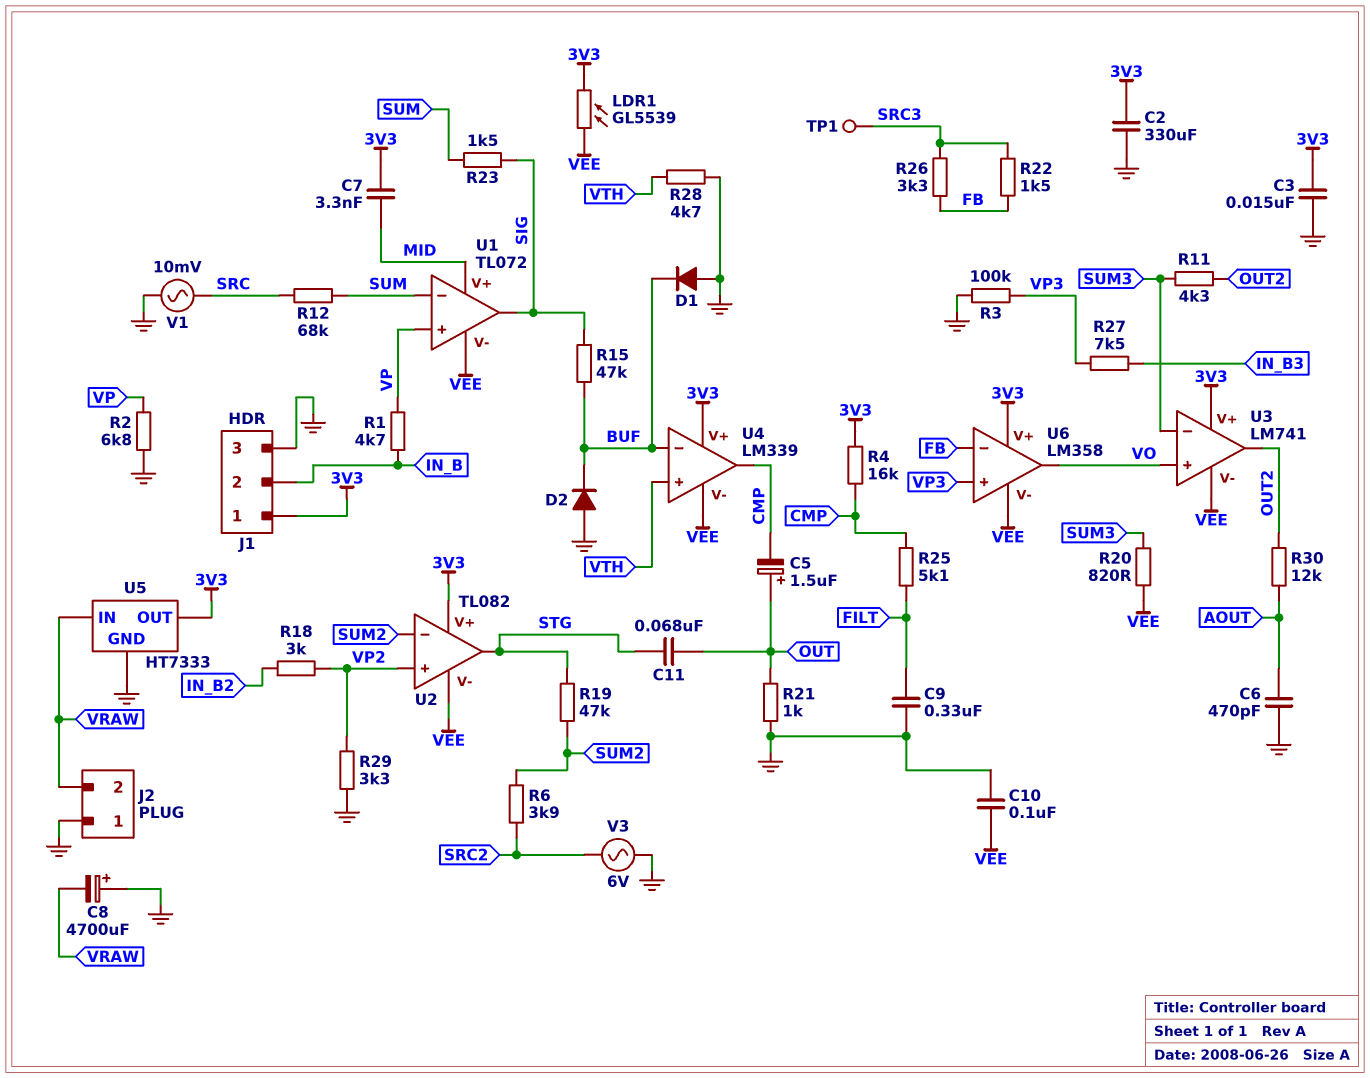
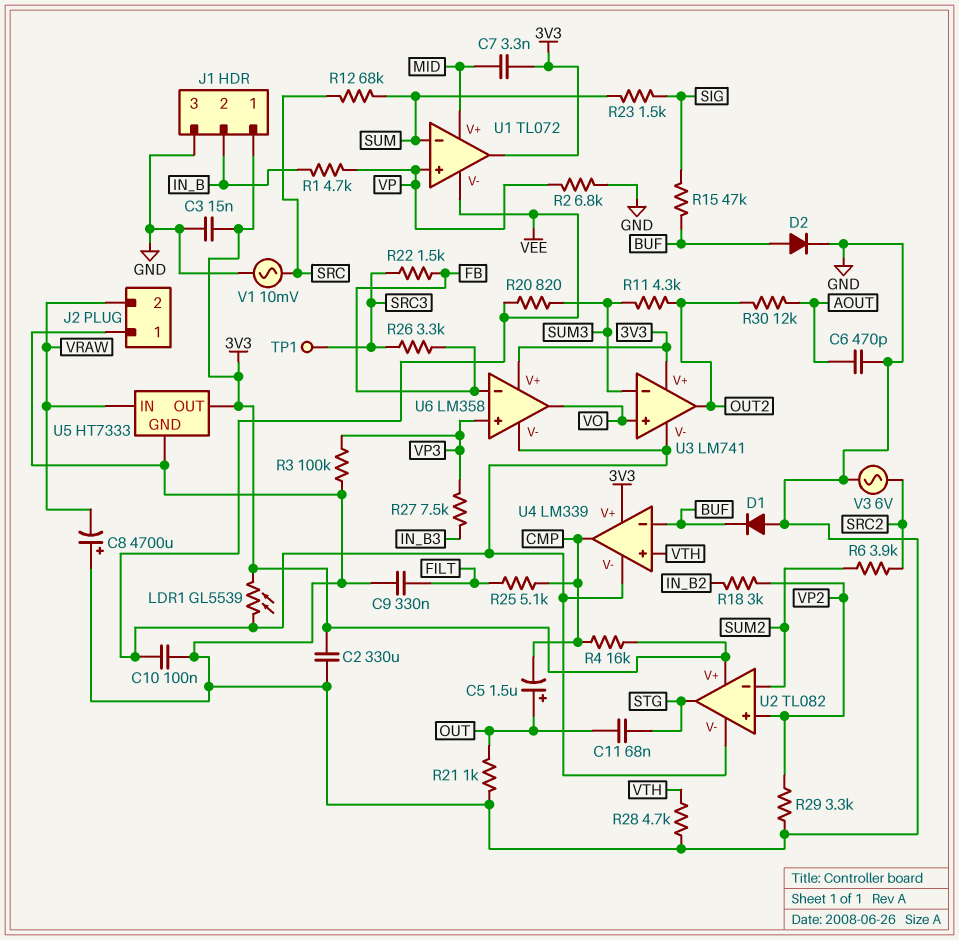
D2: diode (A GND, K BUF) -> diode (A BUF, K GND)
R19: 47k (STG, SUM2) -> none
U1 pin out: SIG -> 3V3

